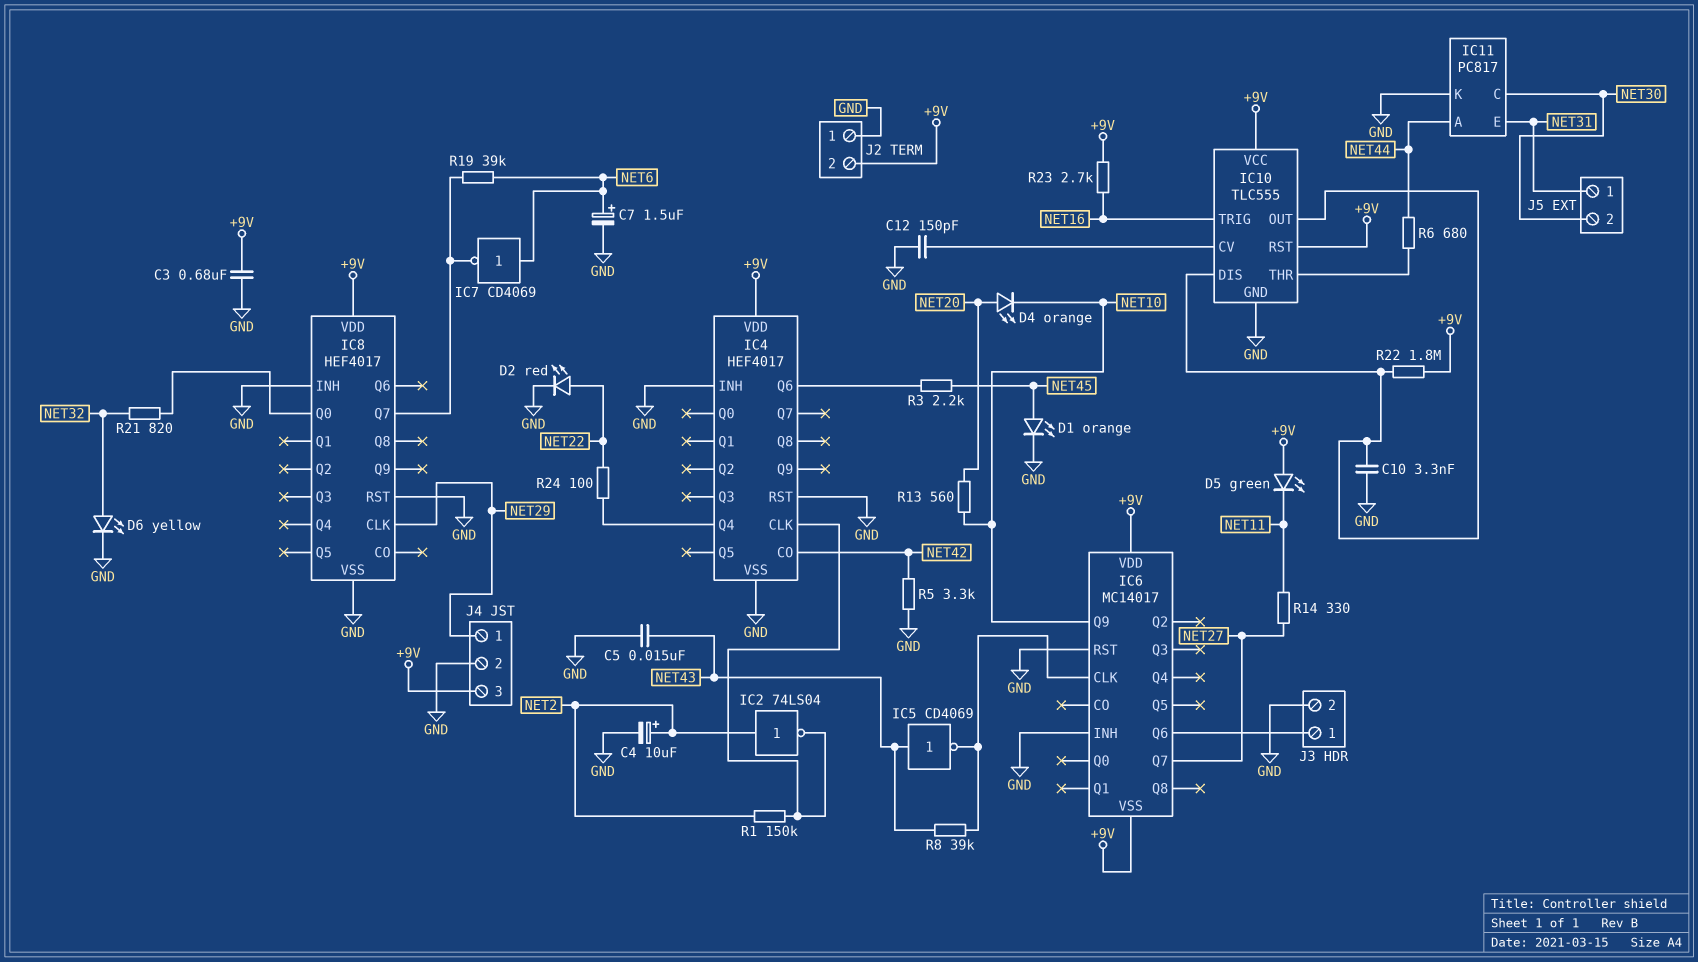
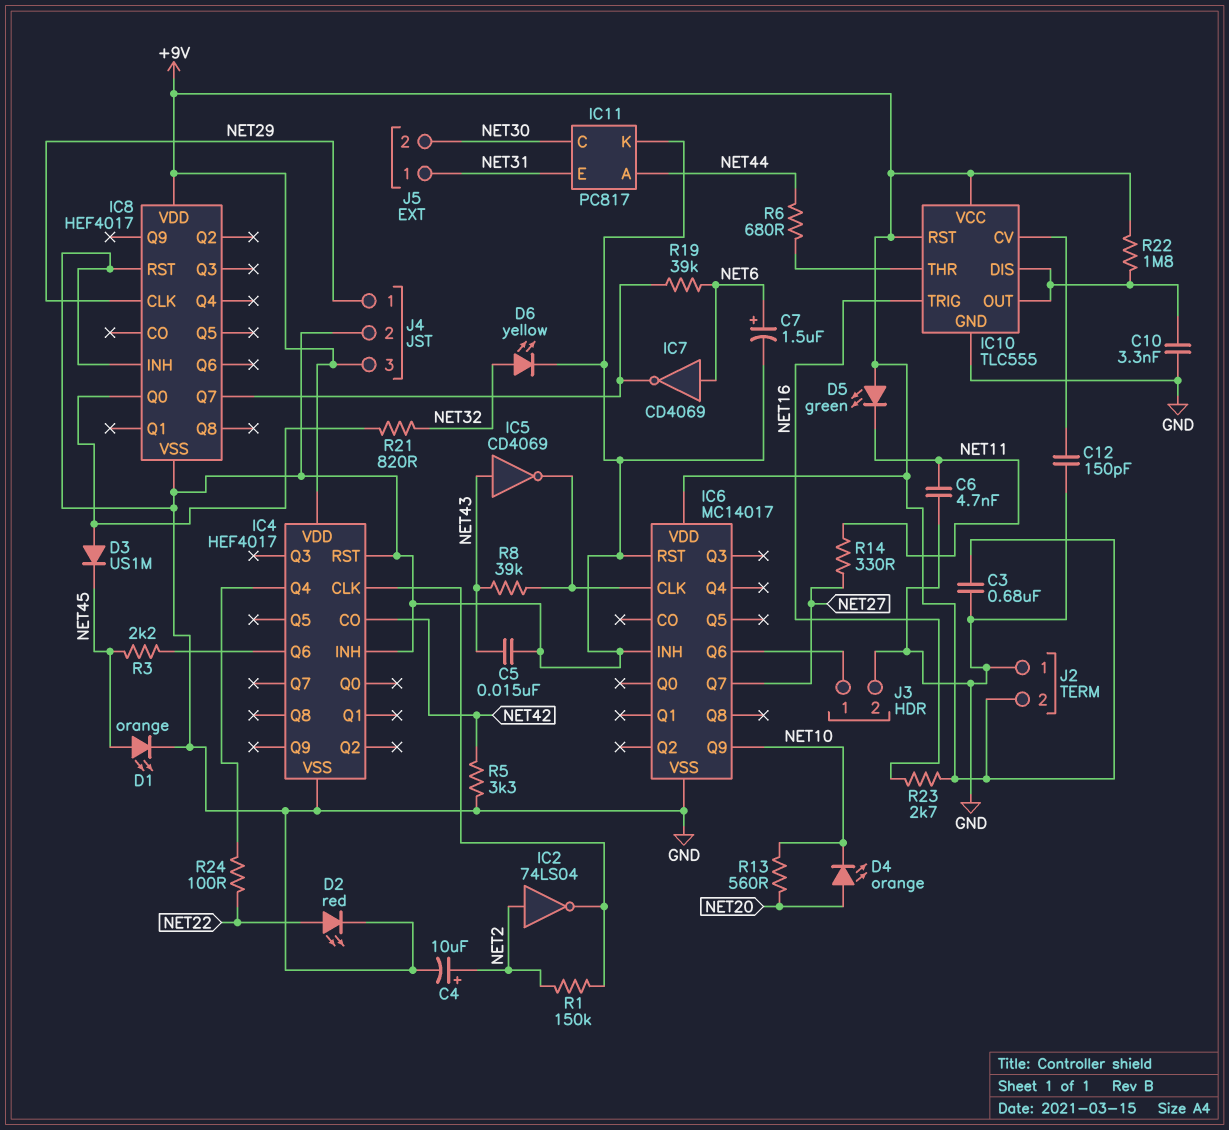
C6: none -> 4.7nF (GND, NET11)
D3: none -> diode US1M (A IC8/Q0, K NET45)
IC6 pin VSS: +9V -> GND

